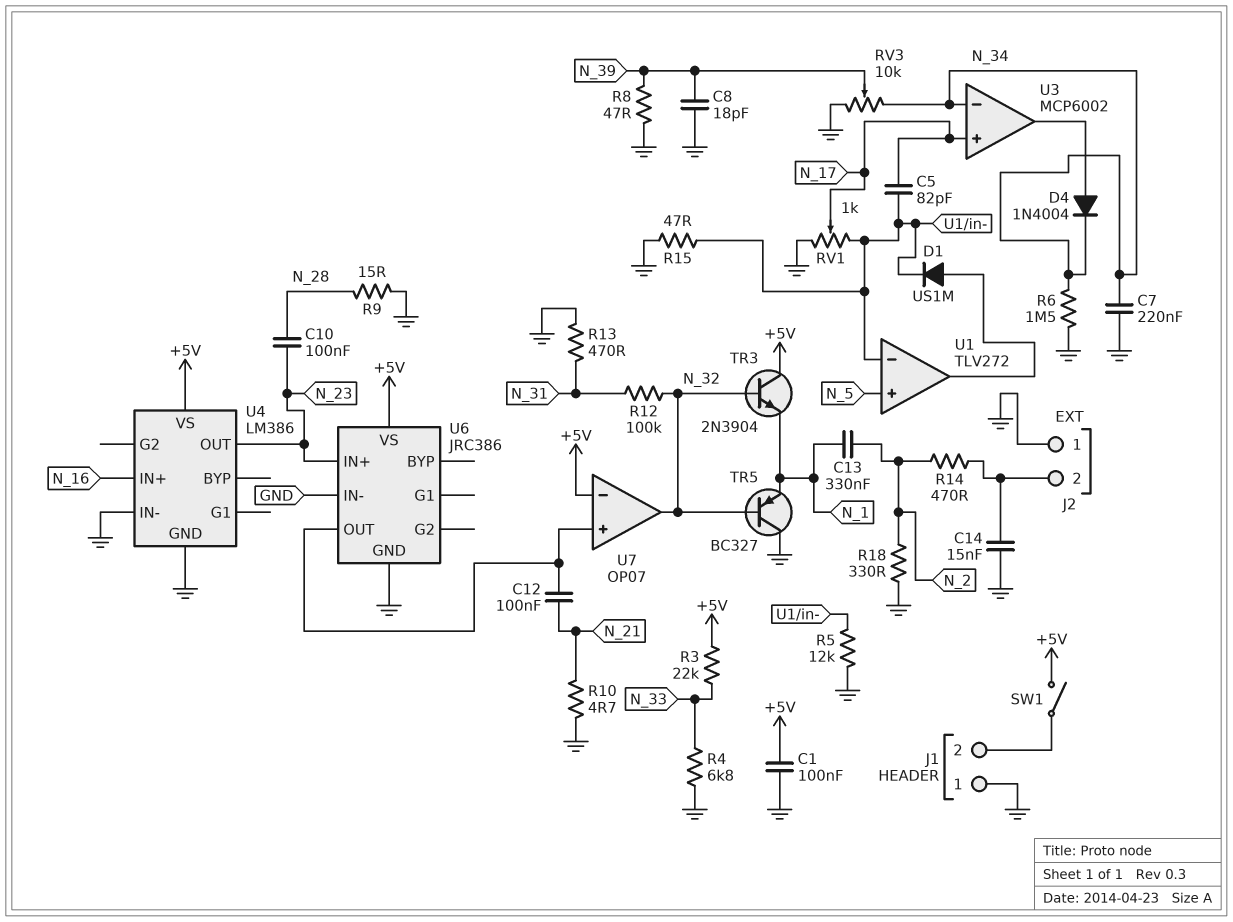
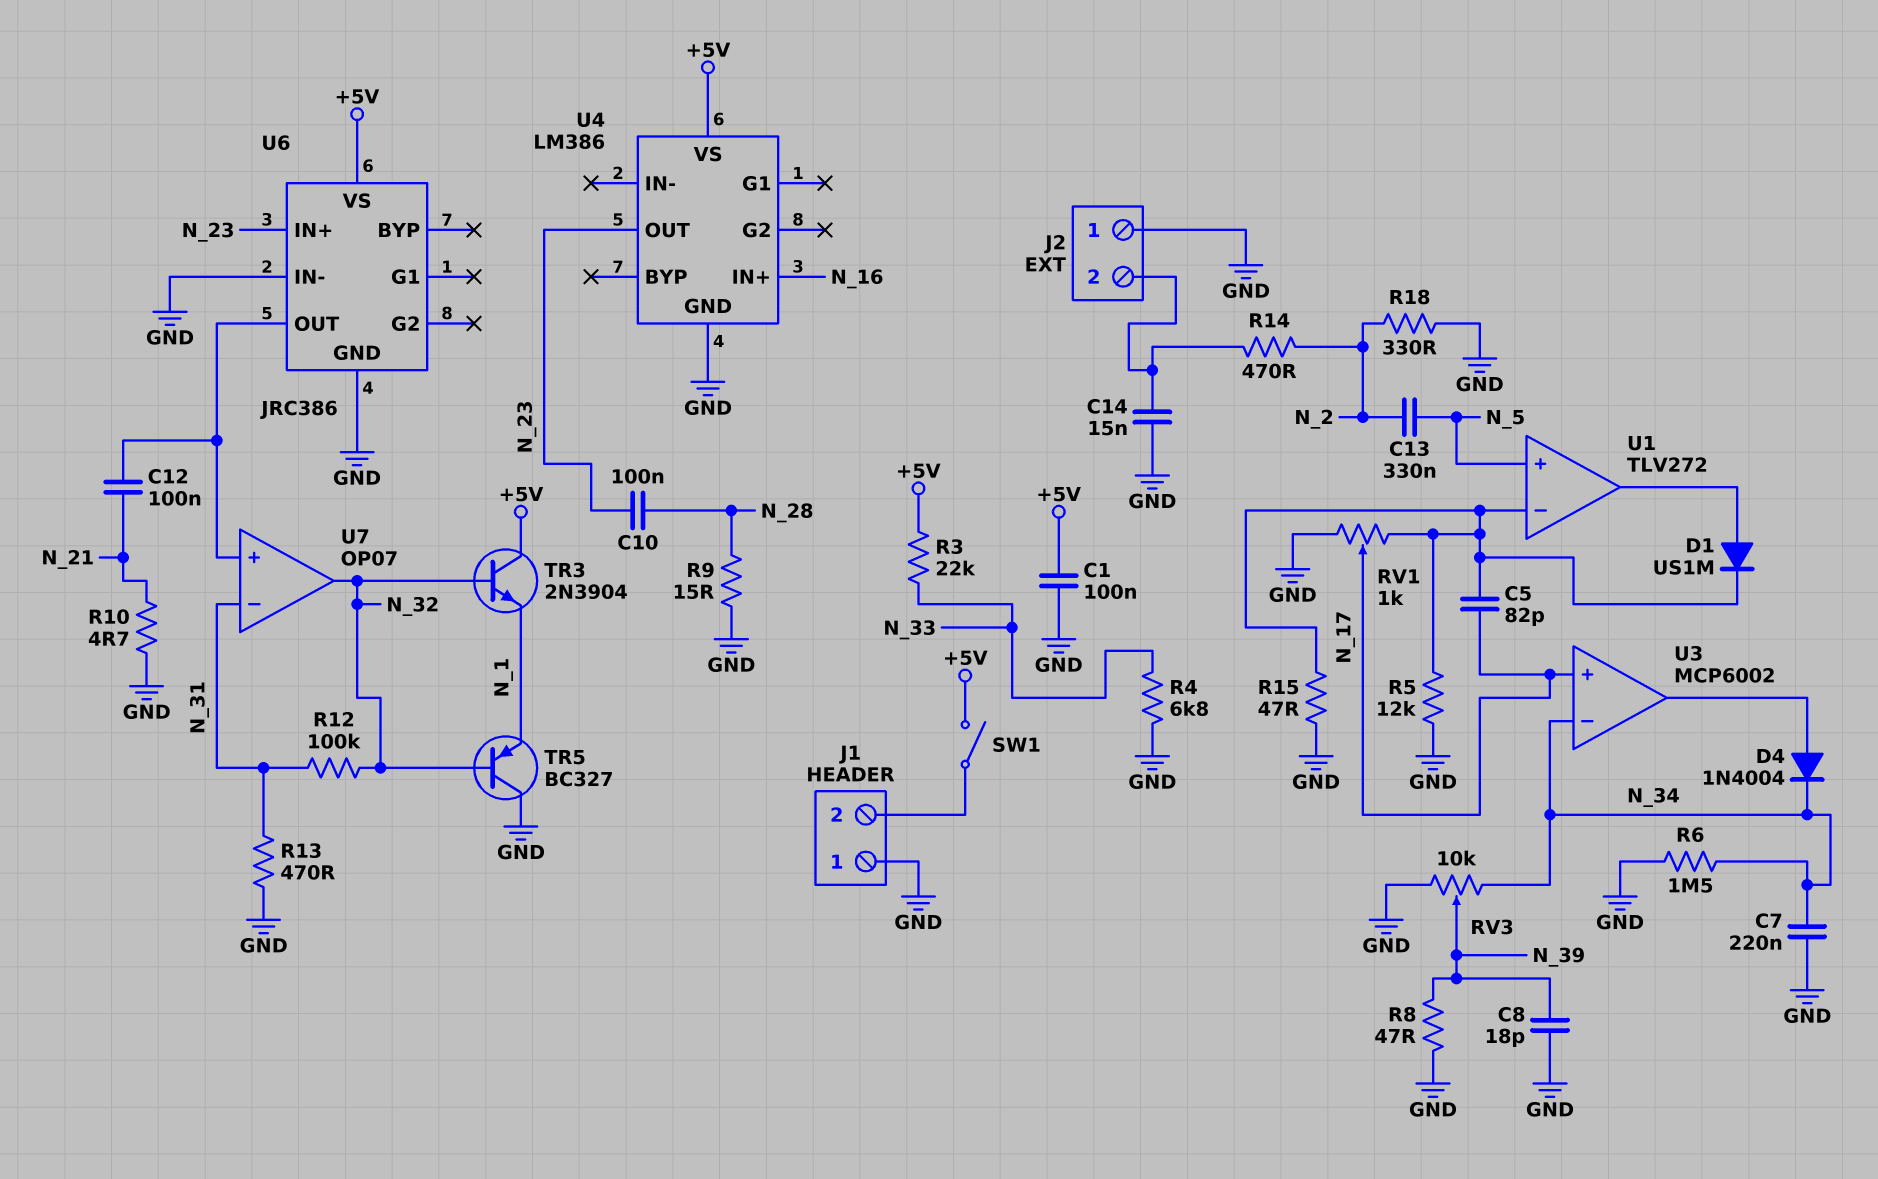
C13: 330nF (N_1, N_2) -> 330nF (N_2, N_5)
U4 pin IN-: GND -> none
U7 pin in-: +5V -> N_31

